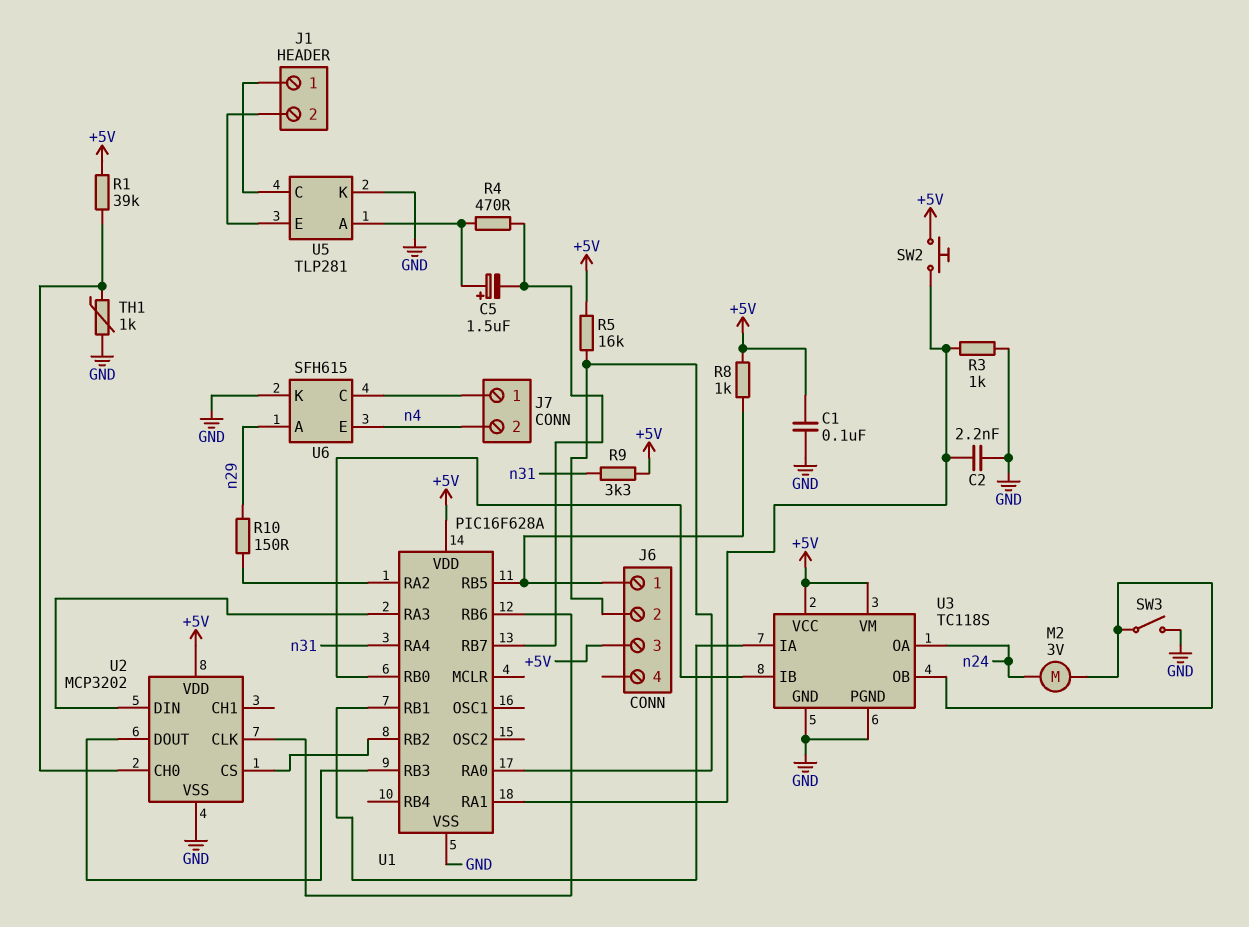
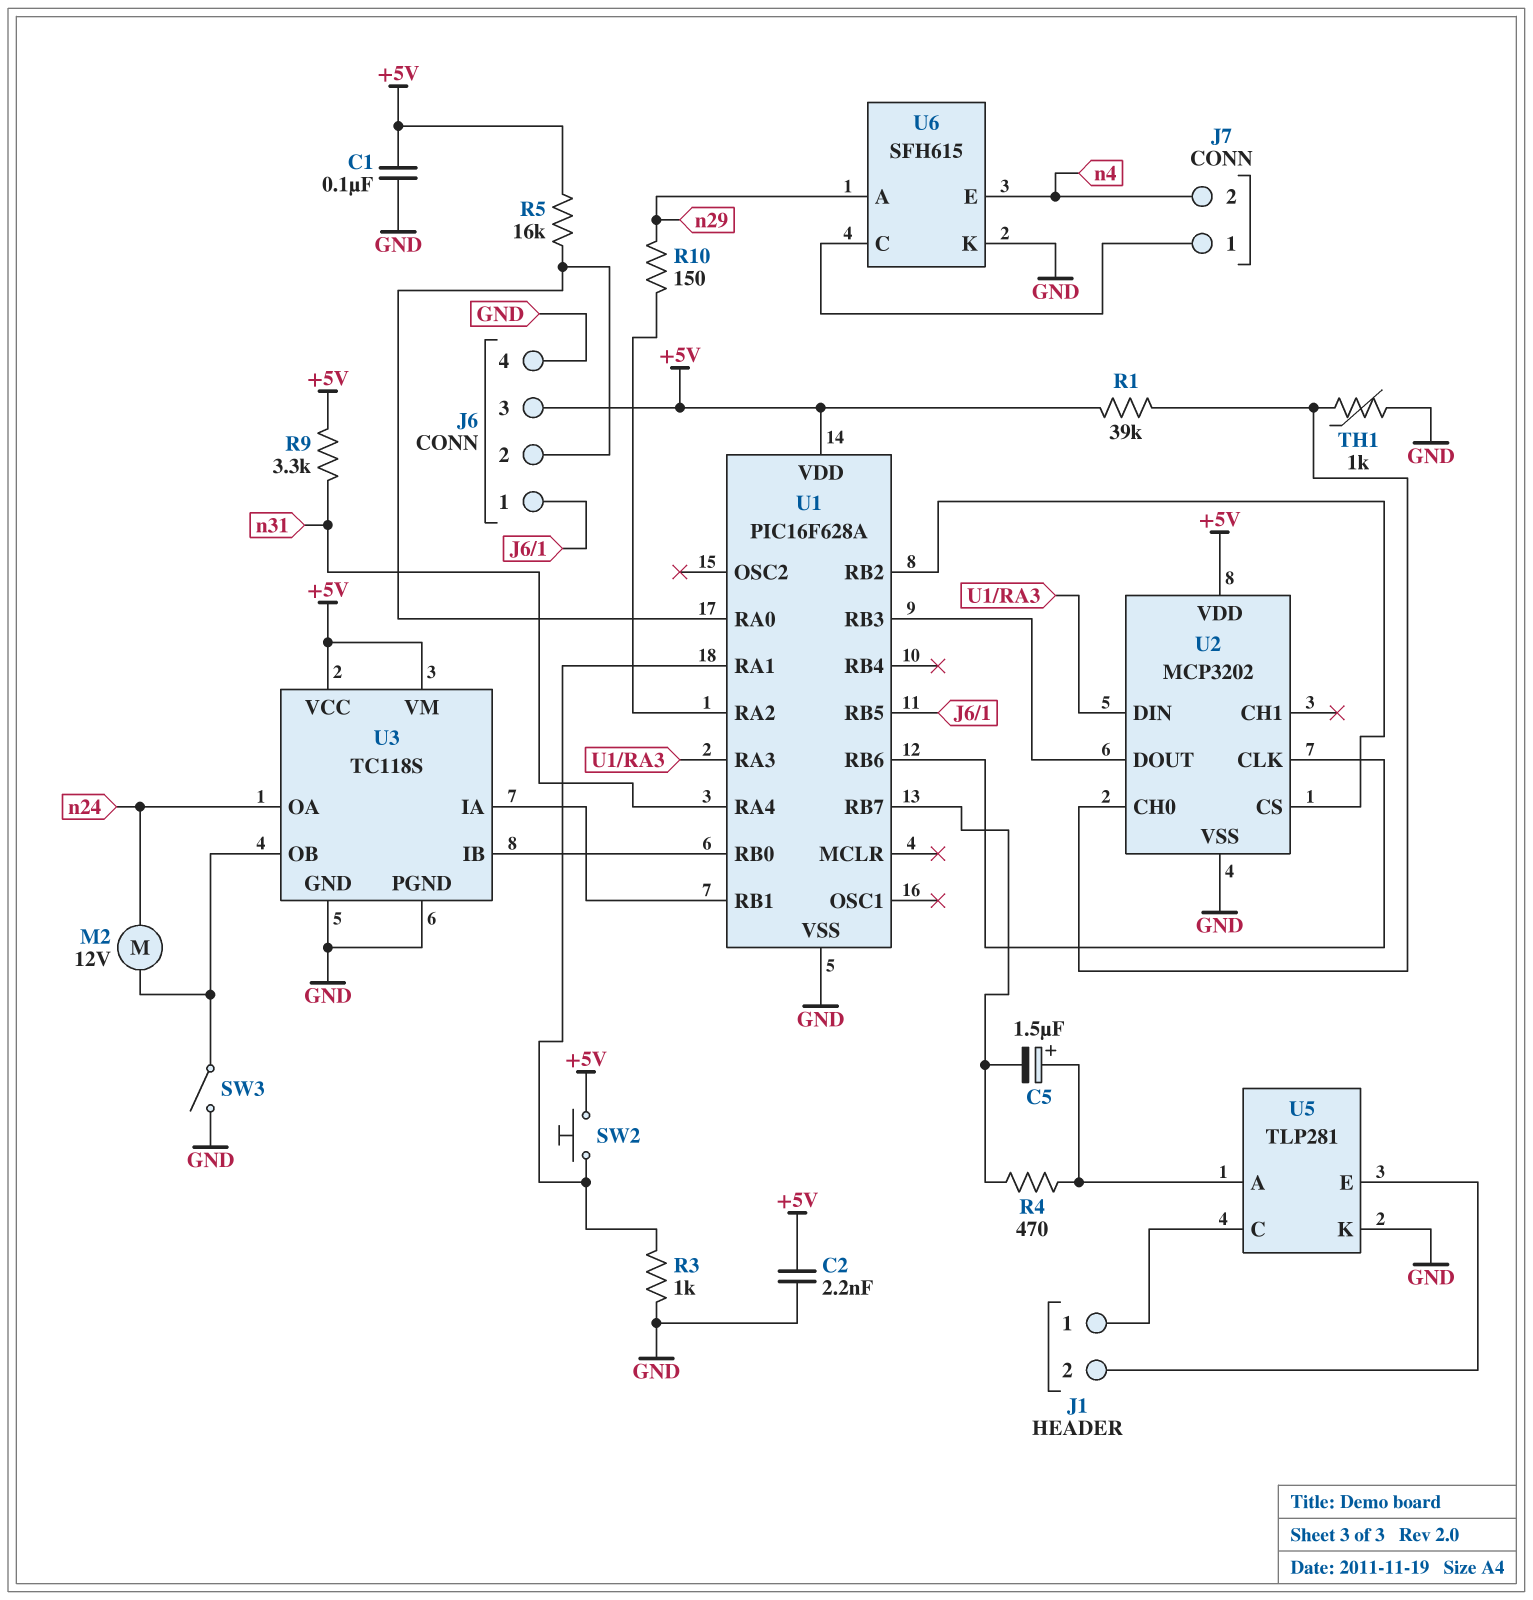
C2: 2.2nF (GND, U1/RA1) -> 2.2nF (+5V, GND)
J6 pin 4: none -> GND
M2: motor 3V (U3/OB, n24) -> motor 12V (U3/OB, n24)
R8: 1k (+5V, J6/1) -> none

